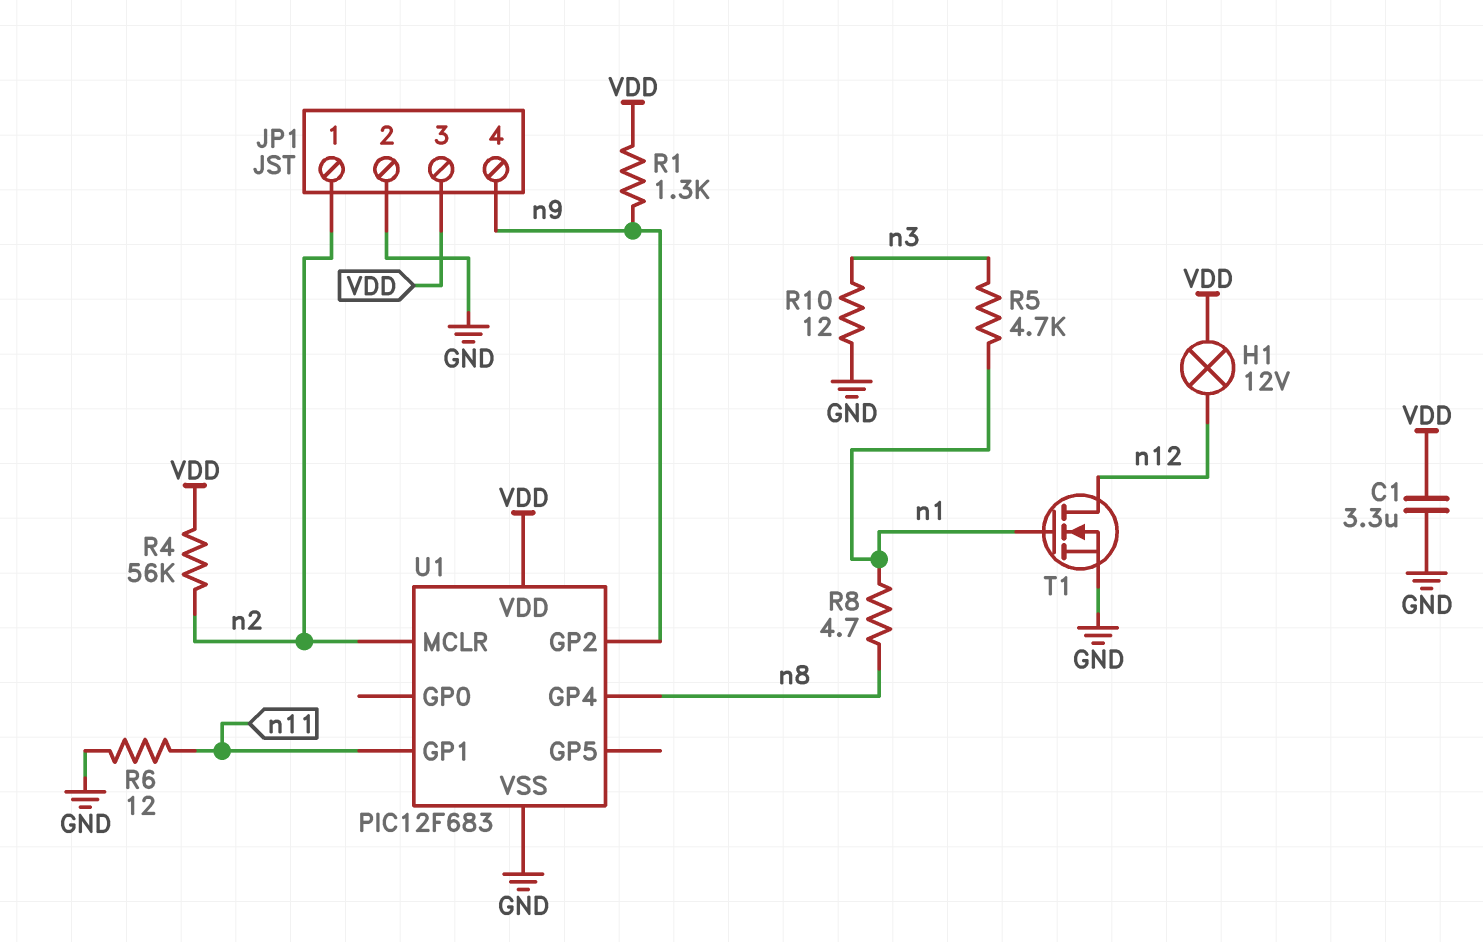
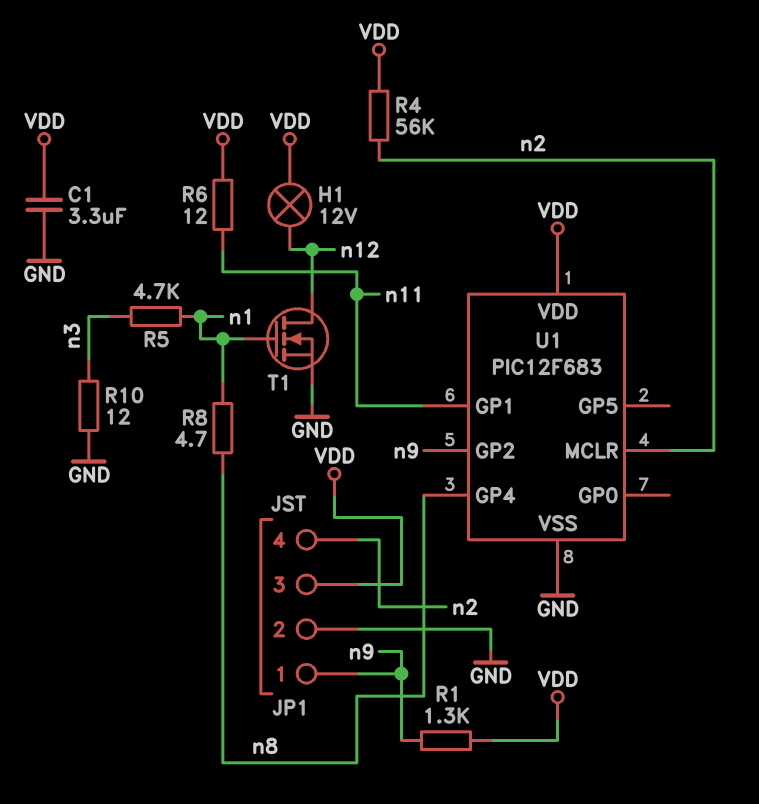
JP1 pin 1: n2 -> n9
JP1 pin 4: n9 -> n2
R6: 12 (GND, n11) -> 12 (VDD, n11)

